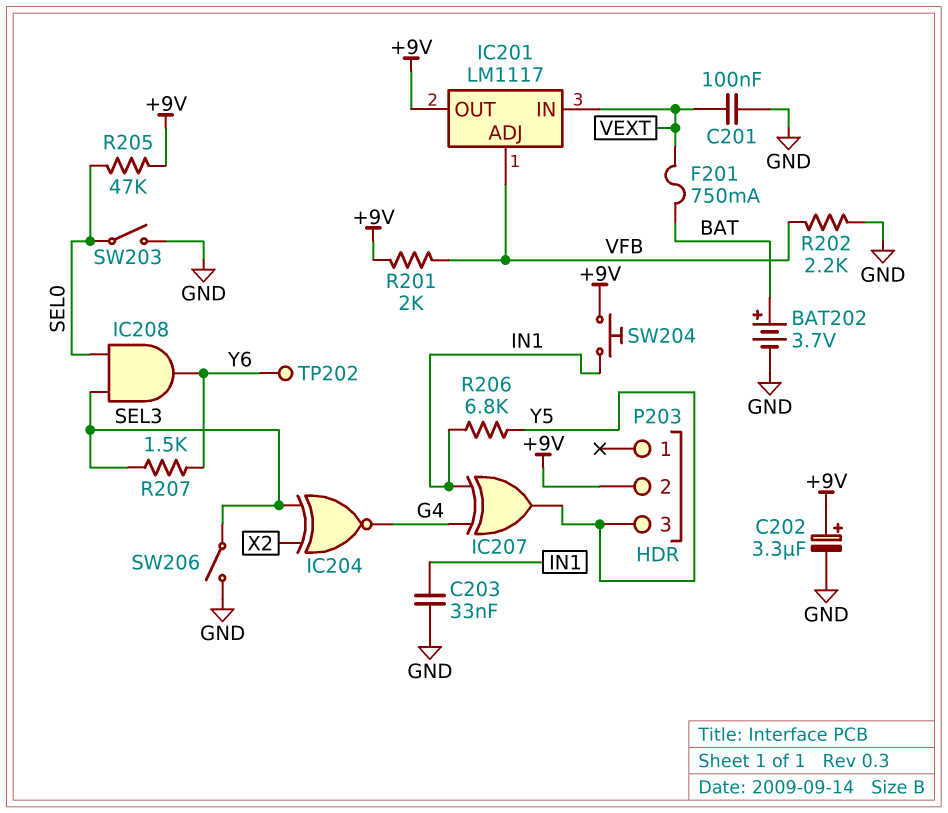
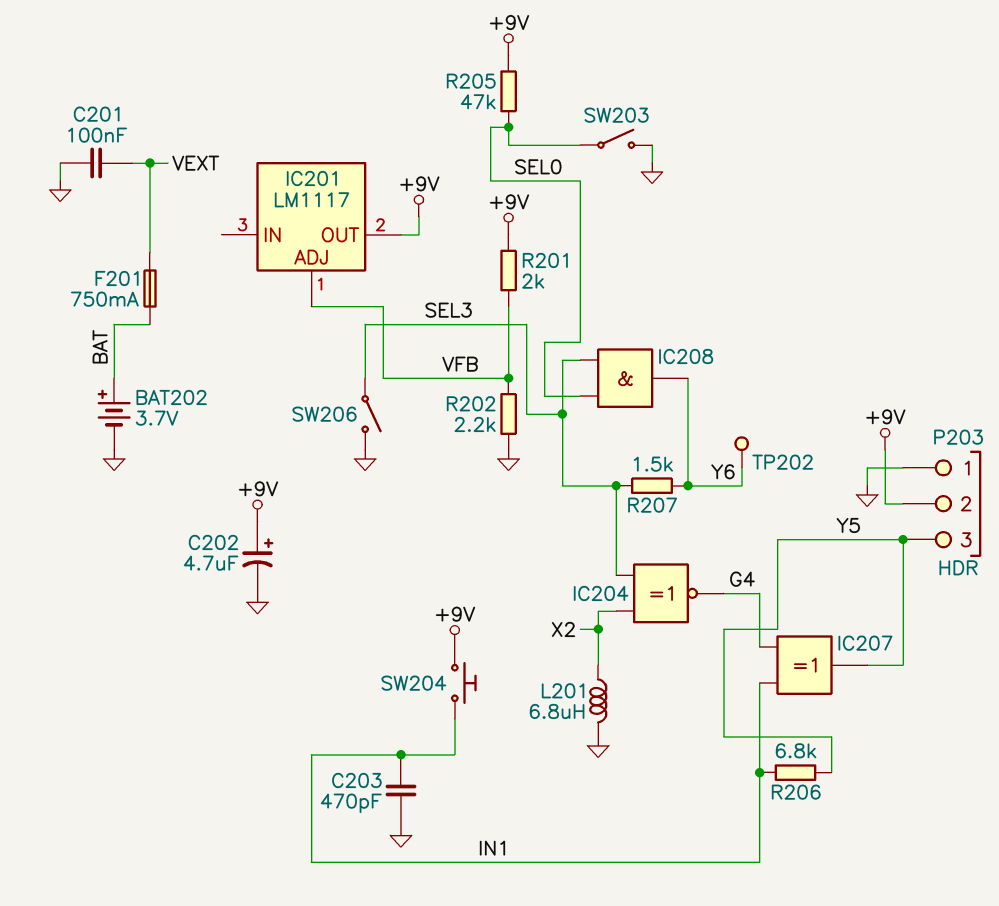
C202: 3.3uF (plus +9V, minus GND) -> 4.7uF (plus +9V, minus GND)
C203: 33nF (GND, IN1) -> 470pF (GND, IN1)
IC201 pin IN: VEXT -> none
L201: none -> 6.8uH (GND, X2)
P203 pin 1: none -> GND

